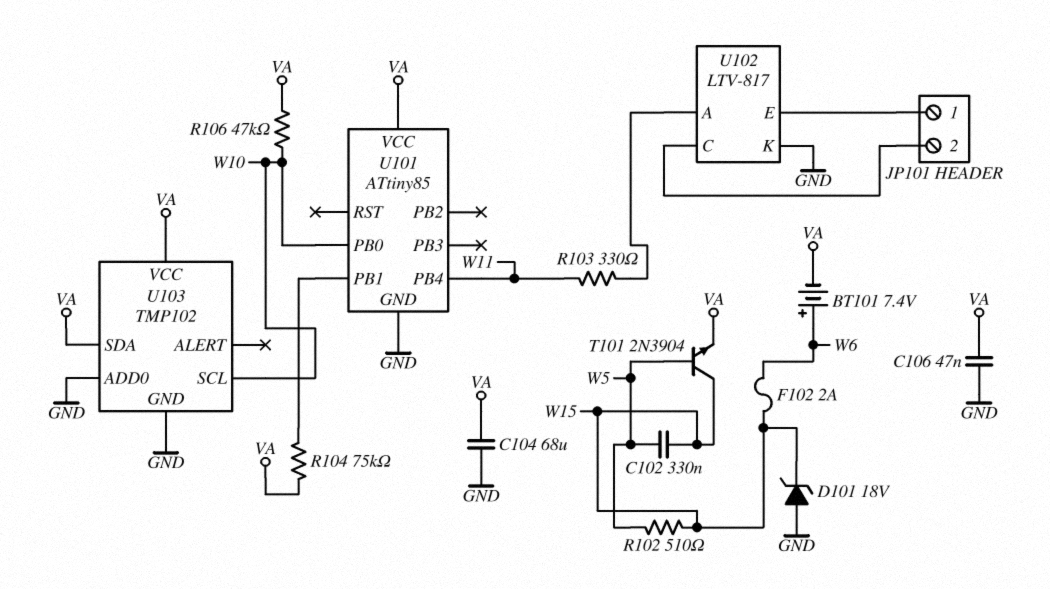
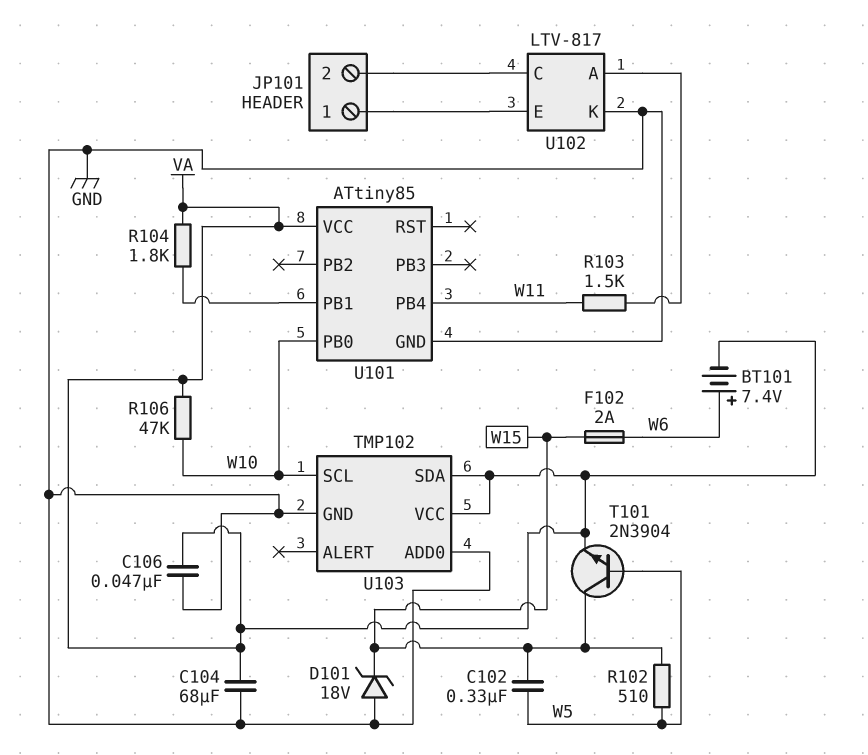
R103: 330 (U102/A, W11) -> 1.5k (U102/A, W11)
R104: 75k (U101/PB1, VA) -> 1.8k (U101/PB1, VA)

